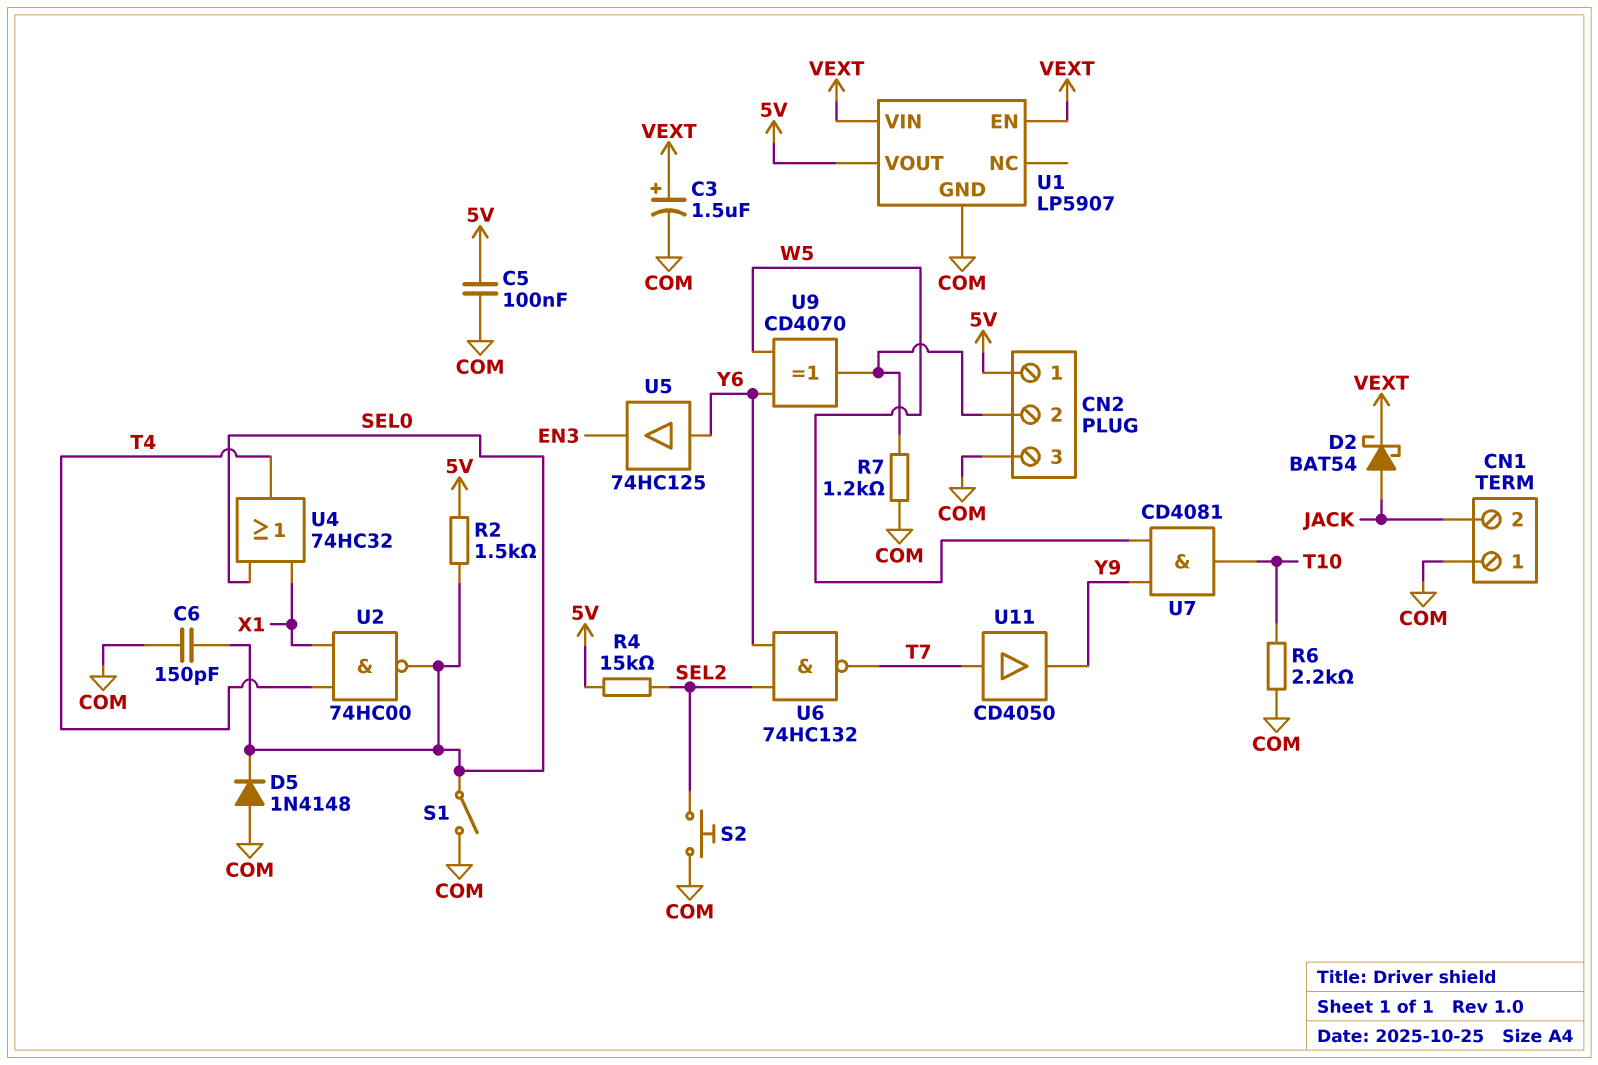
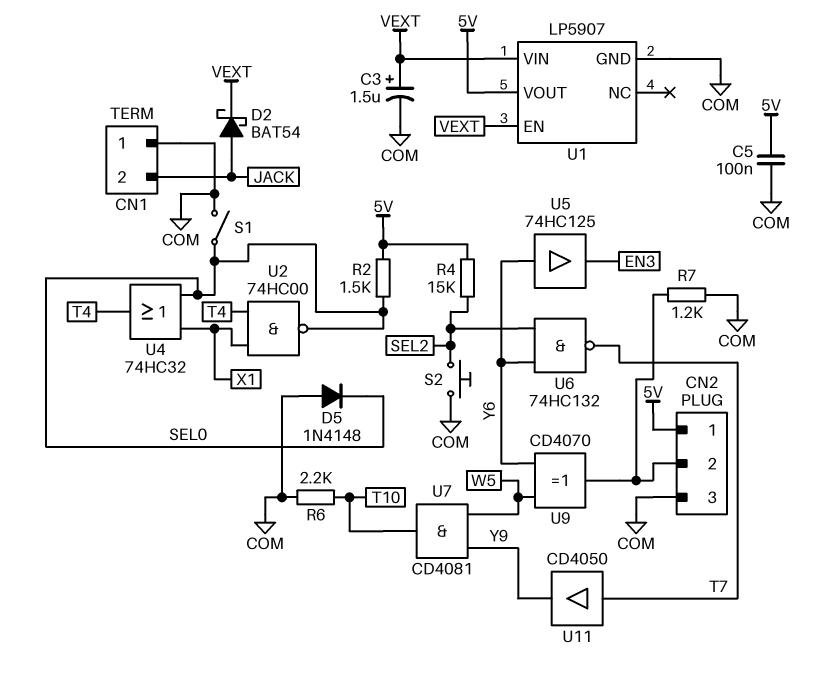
C6: 150pF (COM, SEL0) -> none

